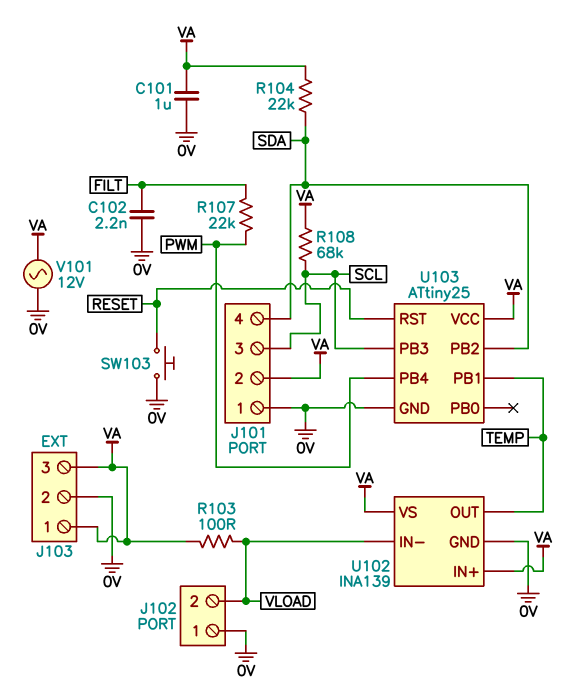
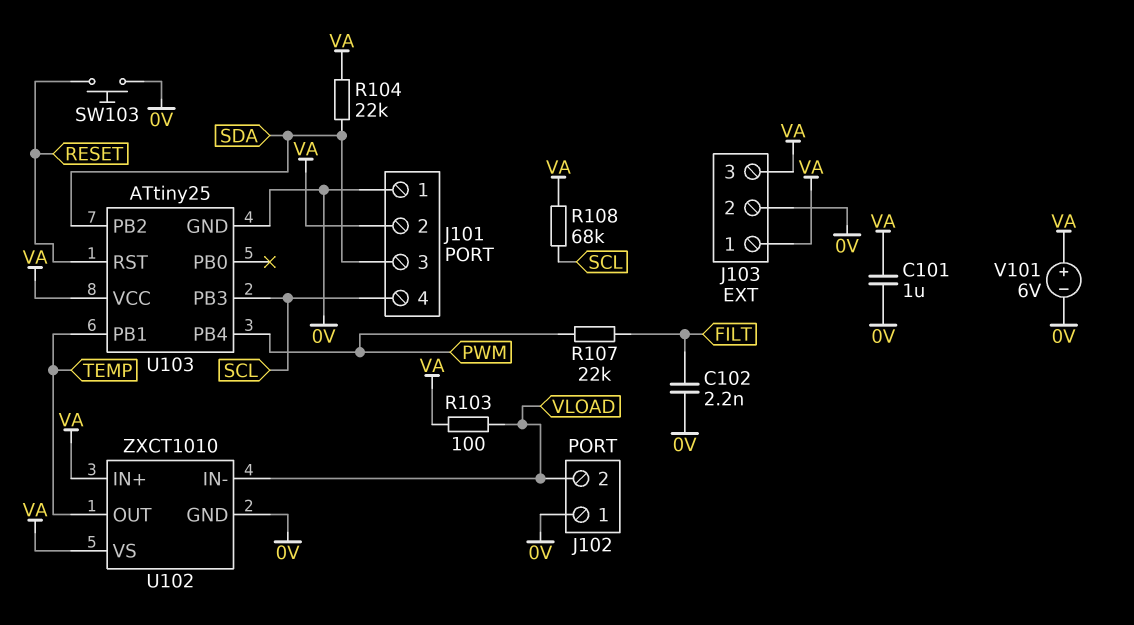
J101 pin 3: SCL -> SDA
J101 pin 4: SDA -> SCL
U102: INA139 -> ZXCT1010
V101: AC 12V (0V, VA) -> 6V (plus VA, minus 0V)

